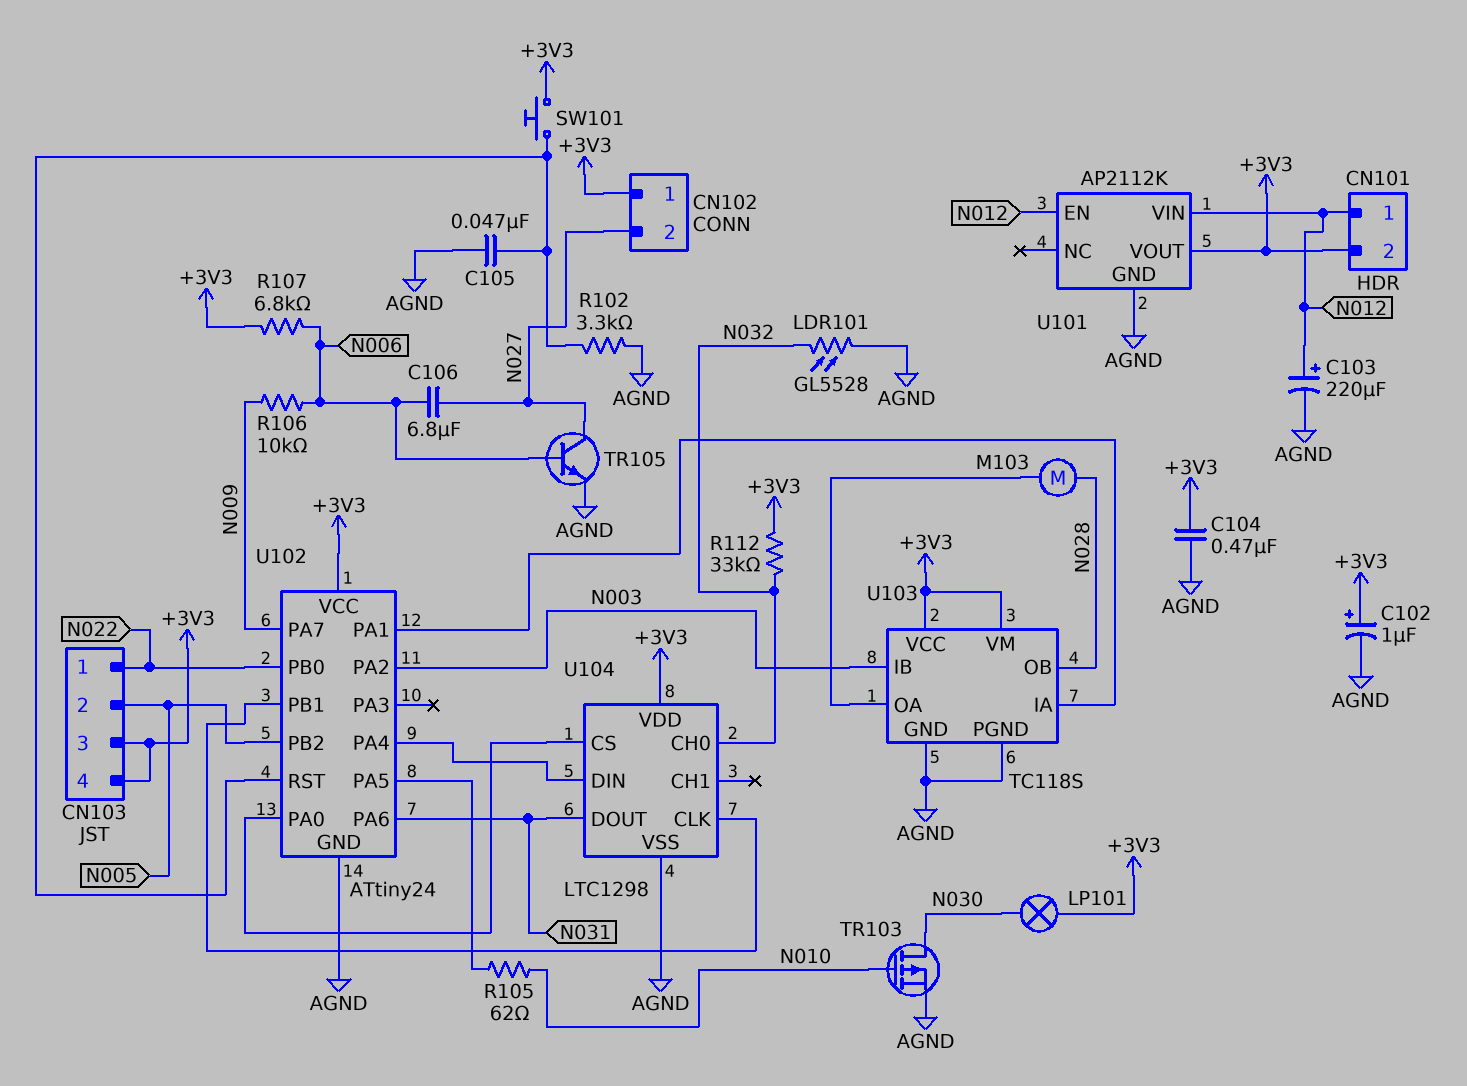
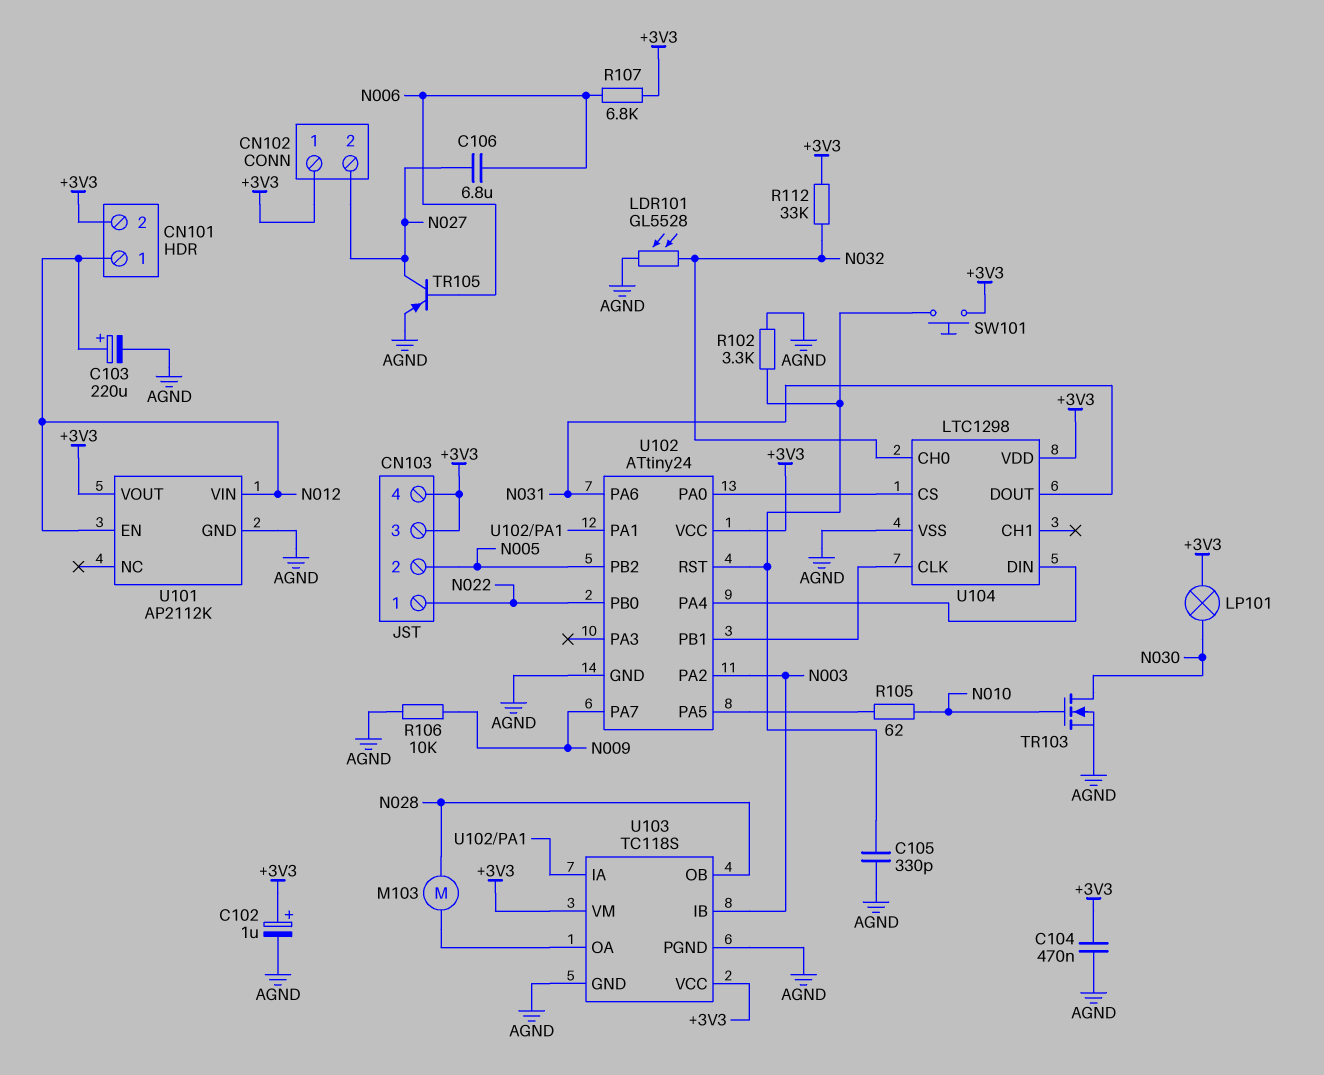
C105: 47nF (AGND, U102/RST) -> 330pF (AGND, U102/RST)
R106: 10k (N006, N009) -> 10k (AGND, N009)
TR103: PMOS (G N010, D N030, S AGND) -> NMOS (G N010, D N030, S AGND)
TR105: NPN (B N006, C N027, E AGND) -> PNP (B N006, C N027, E AGND)

